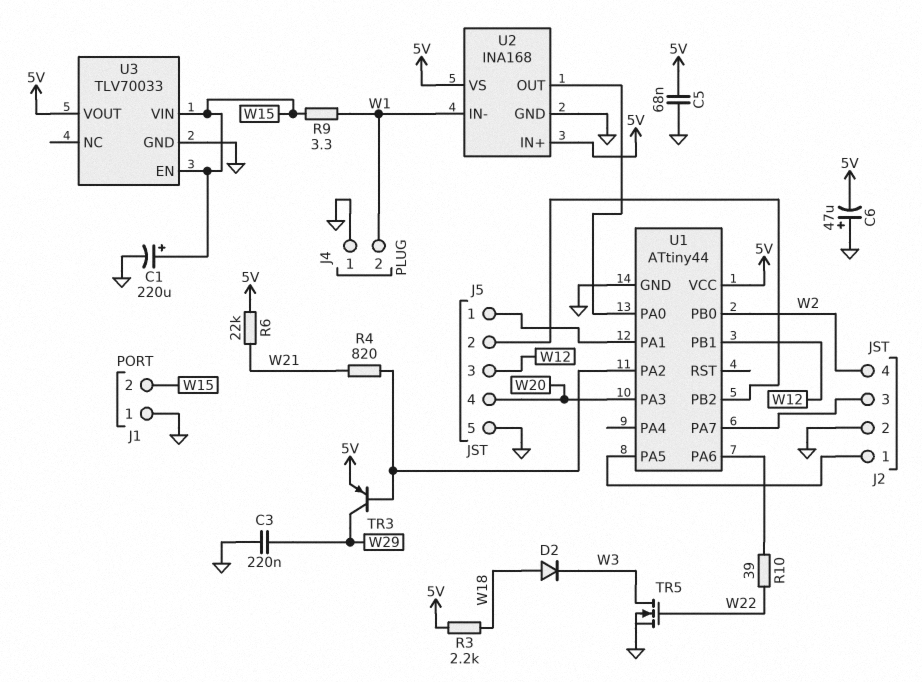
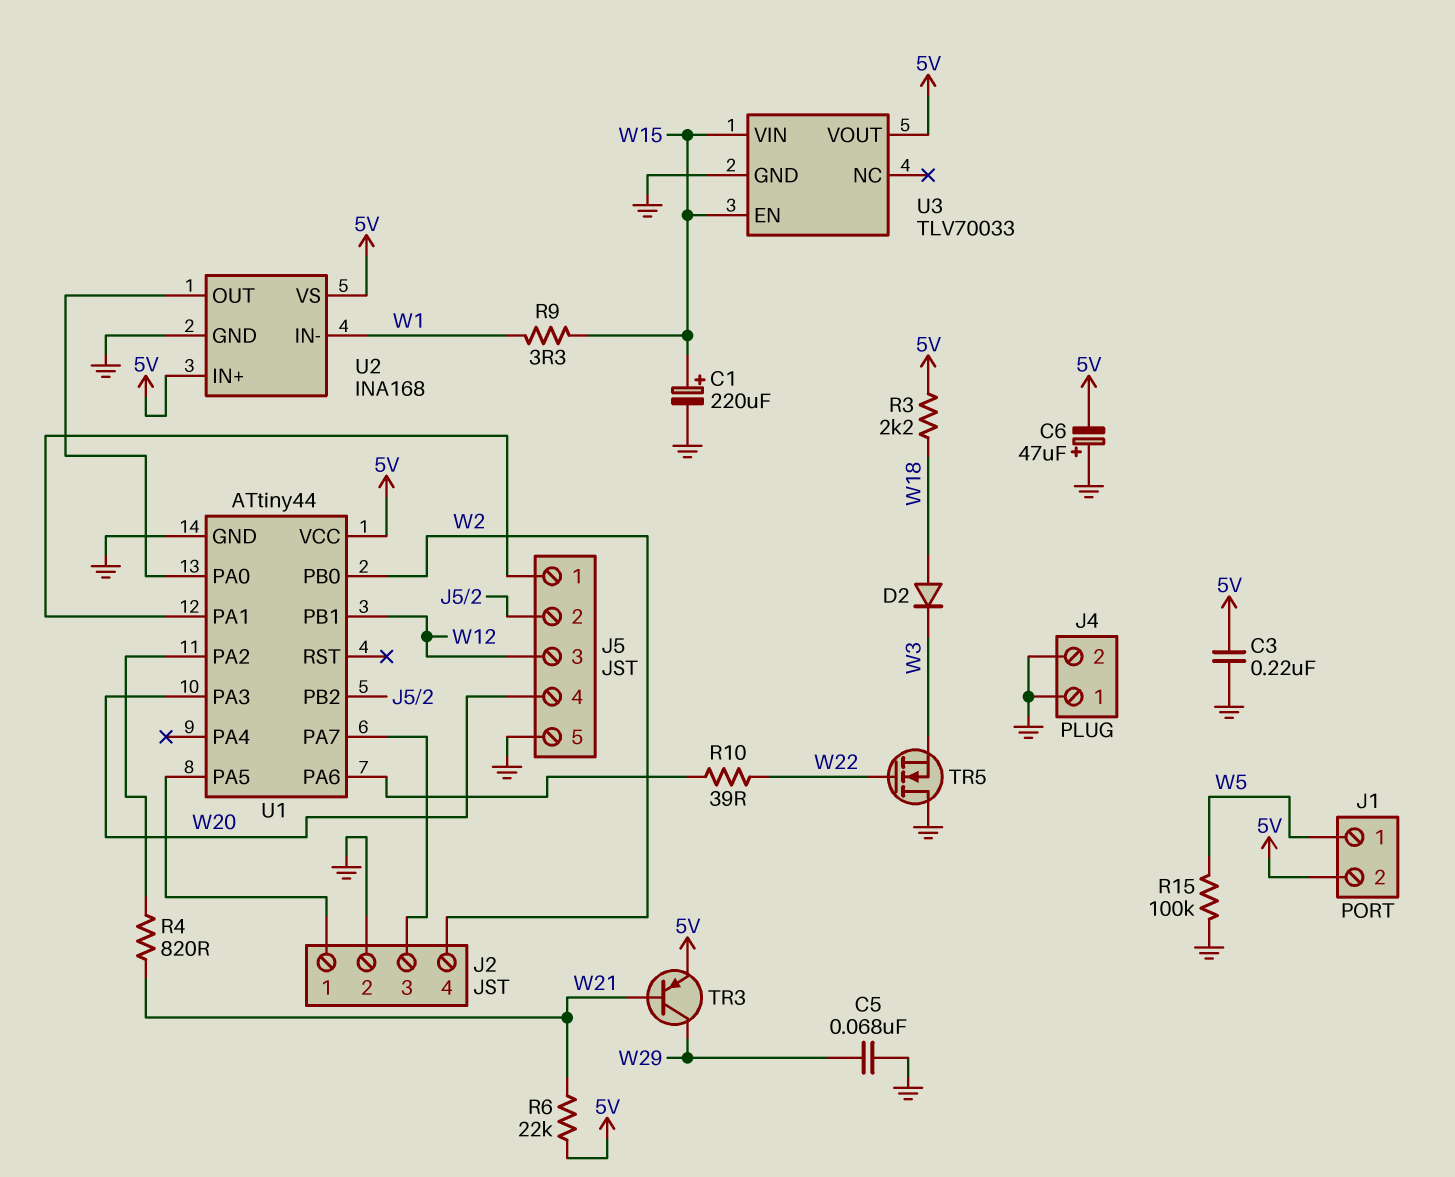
C3: 220nF (GND, W29) -> 220nF (5V, GND)
C5: 68nF (5V, GND) -> 68nF (GND, W29)
J1 pin 1: GND -> W5
J1 pin 2: W15 -> 5V
J4 pin 2: W1 -> GND
R15: none -> 100k (GND, W5)
TR3: PNP (B U1/PA2, C W29, E 5V) -> PNP (B W21, C W29, E 5V)
TR5: NMOS (G W22, D W3, S GND) -> NMOS (G W22, D GND, S W3)

